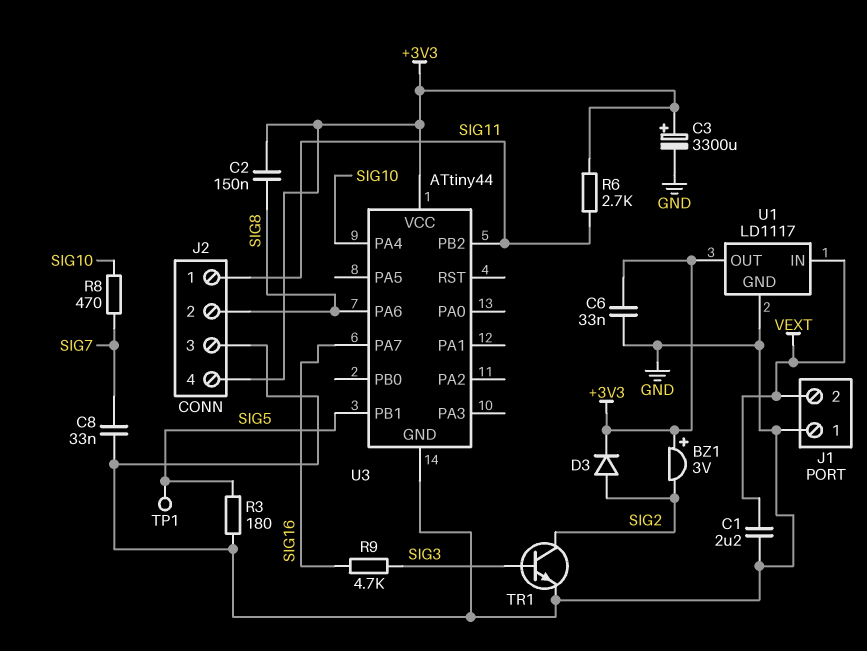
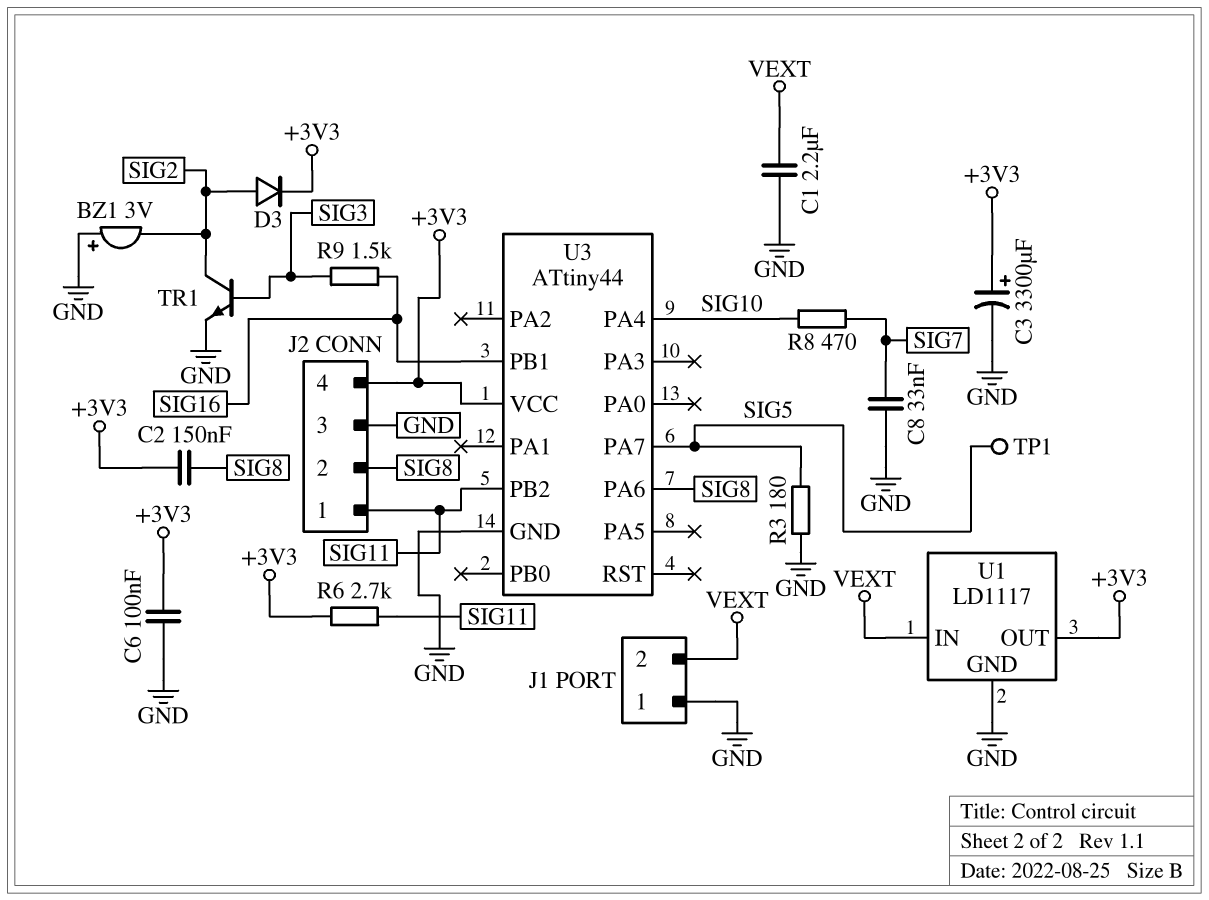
BZ1: buzzer 3V (plus +3V3, minus SIG2) -> buzzer 3V (plus GND, minus SIG2)
C6: 33nF (+3V3, GND) -> 100nF (+3V3, GND)
R9: 4.7k (SIG3, SIG16) -> 1.5k (SIG3, SIG16)
U3 pin PA7: SIG16 -> SIG5
U3 pin PB1: SIG5 -> SIG16

